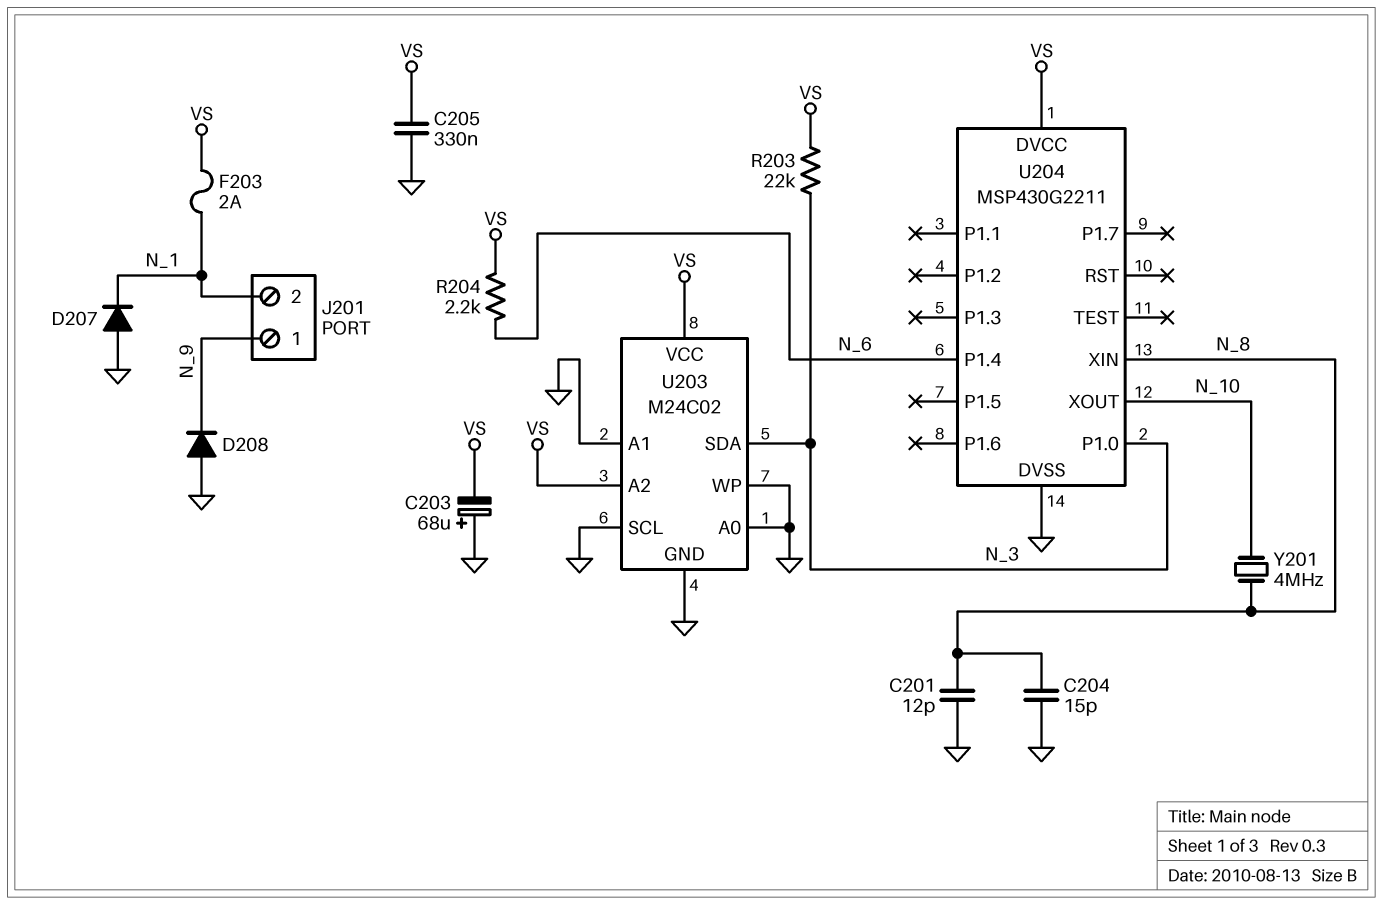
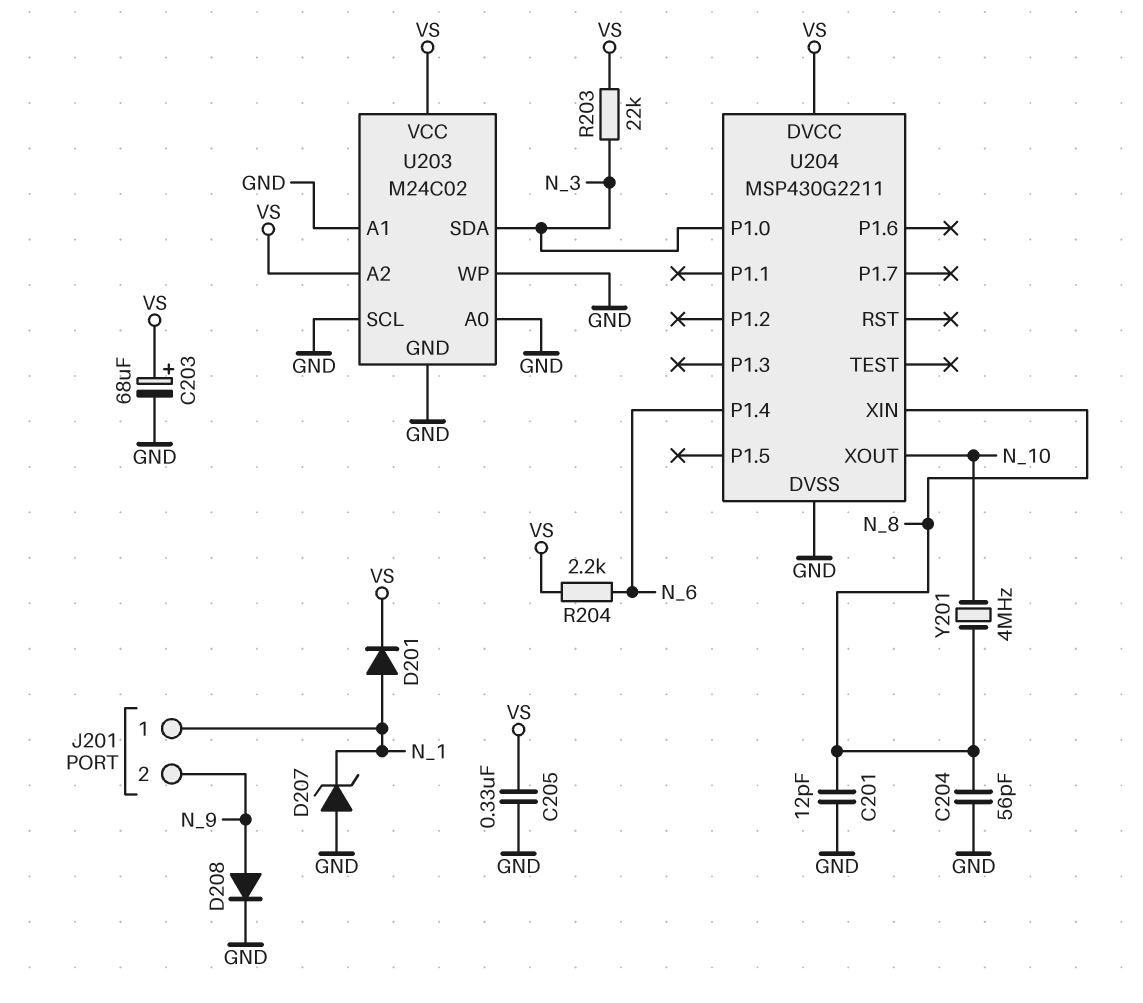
C203: 68uF (plus GND, minus VS) -> 68uF (plus VS, minus GND)
C204: 15pF (GND, N_8) -> 56pF (GND, N_8)
D201: none -> diode (A N_1, K VS)
D207: diode (A GND, K N_1) -> zener (A GND, K N_1)
D208: diode (A GND, K N_9) -> diode (A N_9, K GND)
F203: 2A (N_1, VS) -> none
J201 pin 1: N_9 -> N_1
J201 pin 2: N_1 -> N_9

